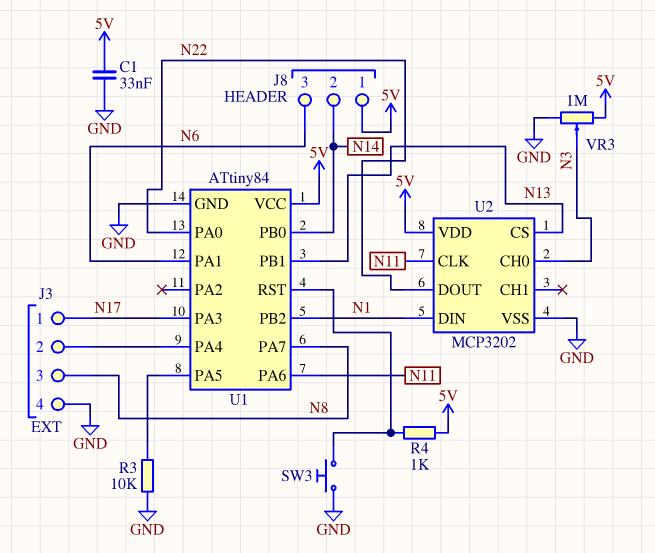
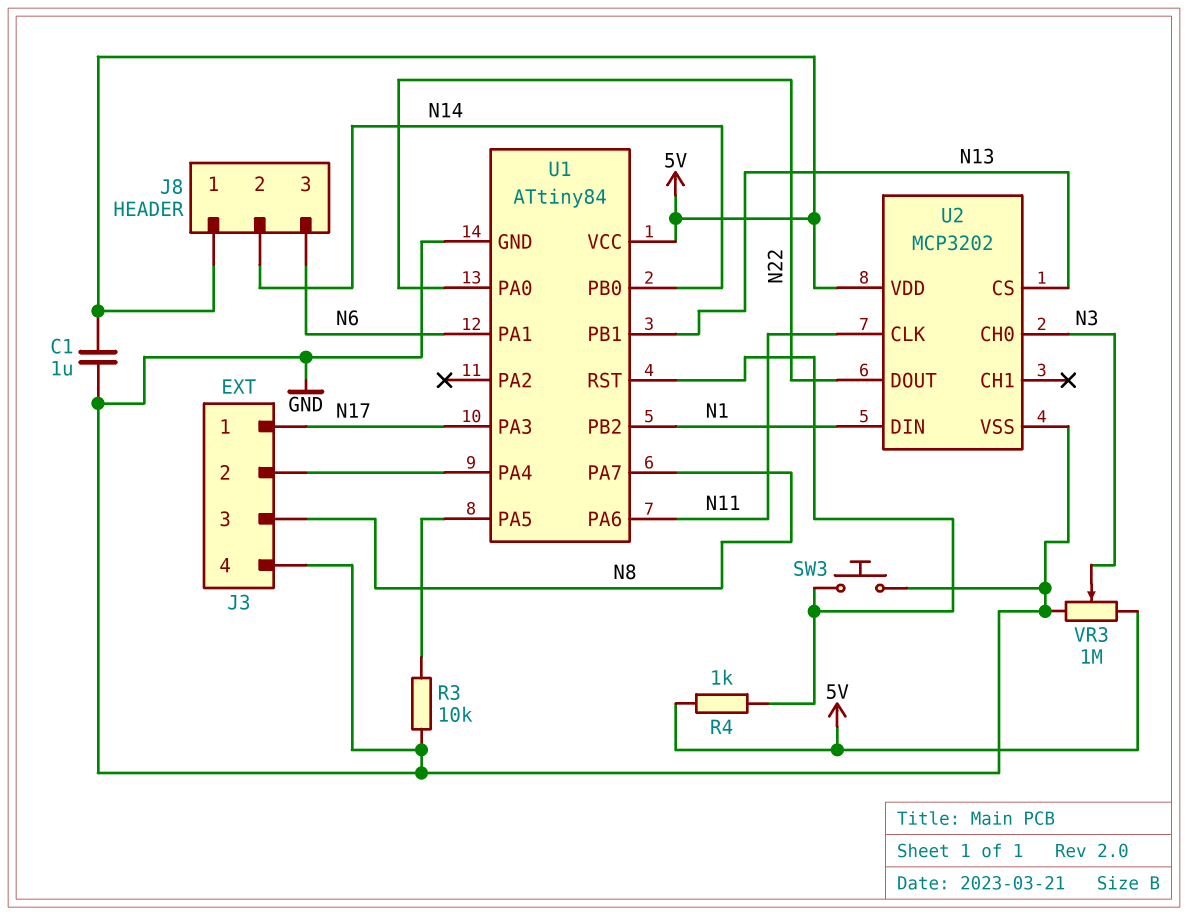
C1: 33nF (5V, GND) -> 1uF (5V, GND)

